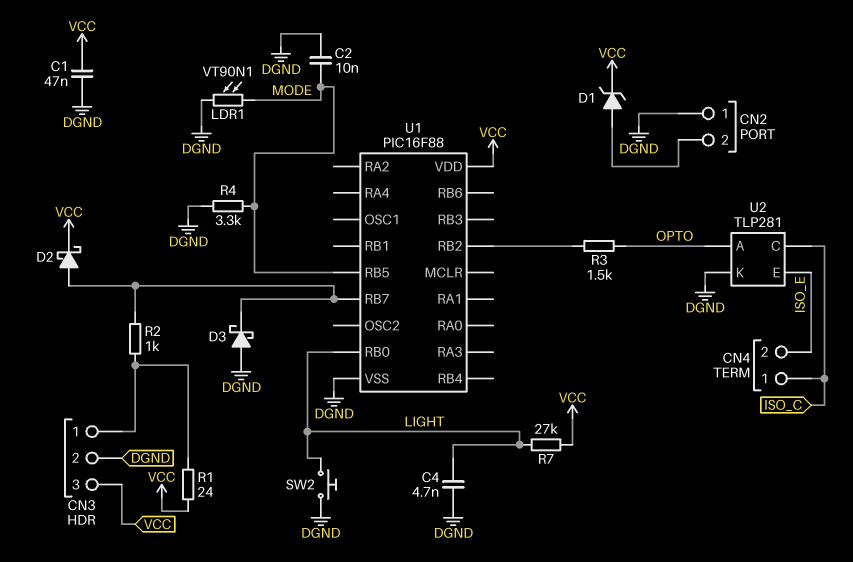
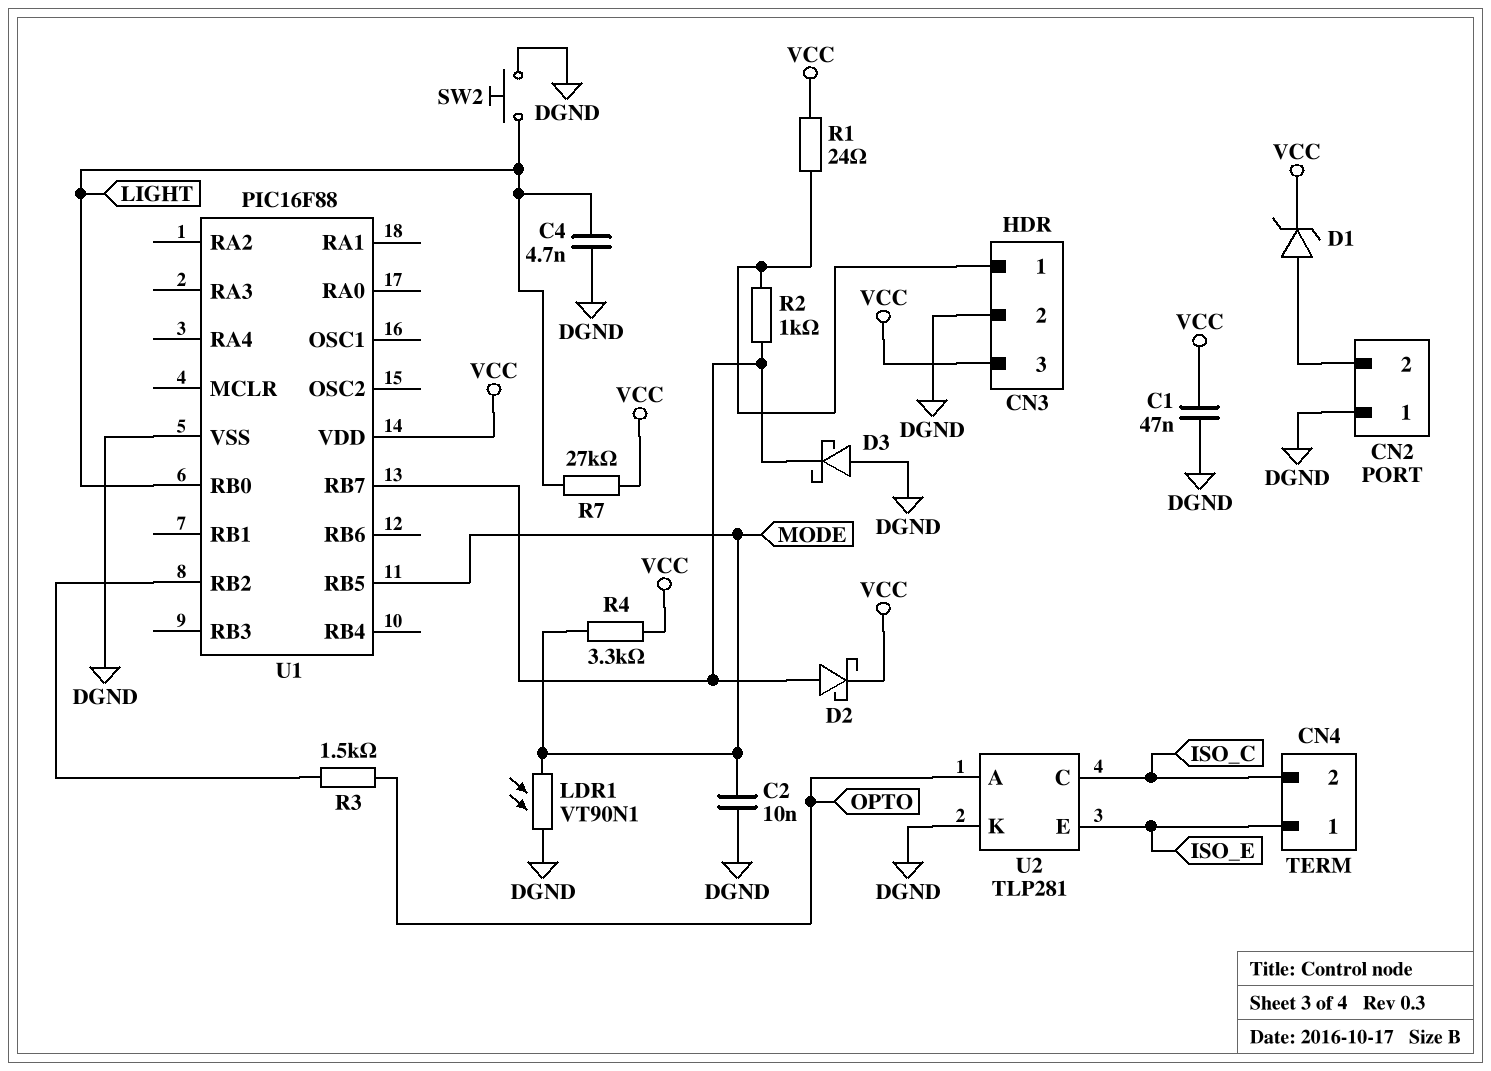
CN4 pin 1: ISO_C -> ISO_E
CN4 pin 2: ISO_E -> ISO_C
R4: 3.3k (DGND, MODE) -> 3.3k (MODE, VCC)

